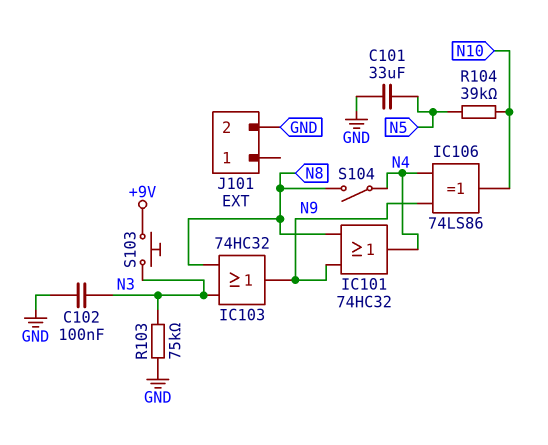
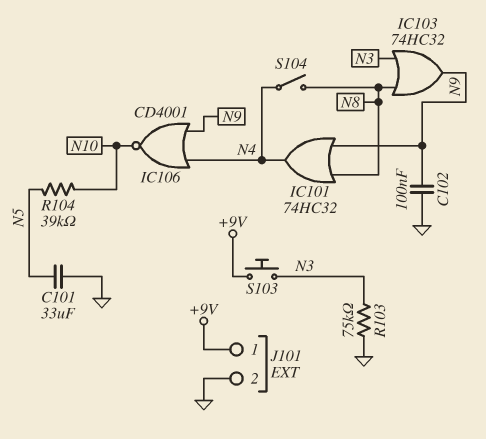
C102: 100nF (GND, N3) -> 100nF (GND, N9)
IC106: XOR 74LS86 (in N4, in N9, out N10) -> NOR CD4001 (in N4, in N9, out N10)
J101 pin 1: none -> +9V

